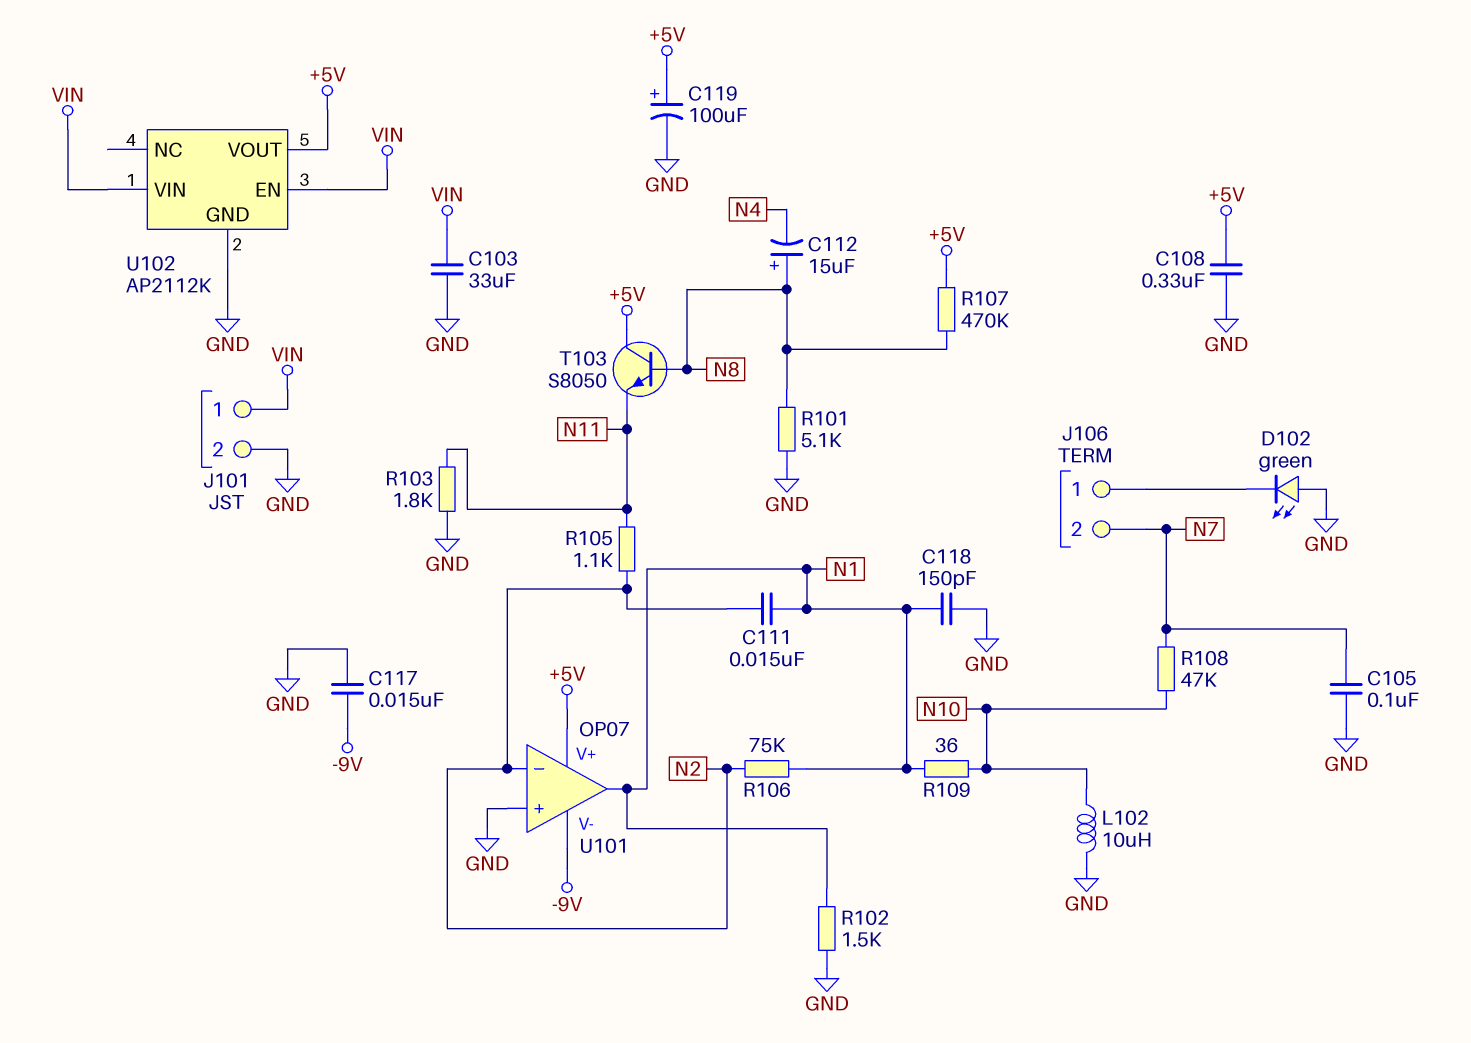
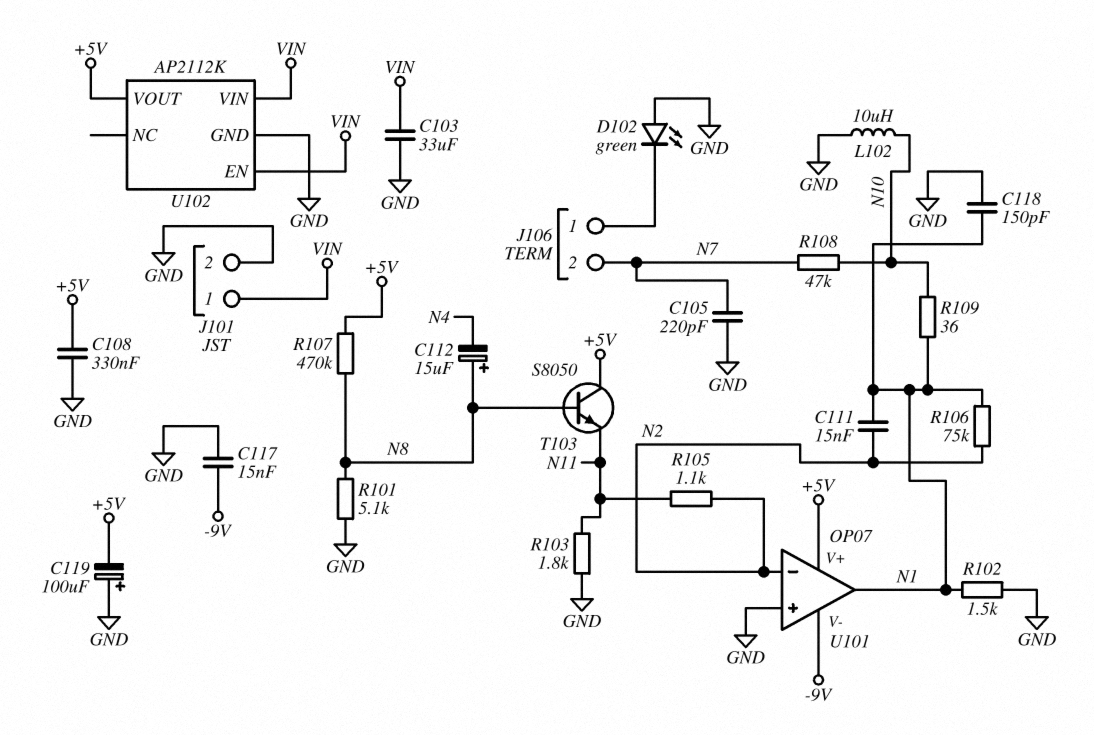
C105: 100nF (GND, N7) -> 220pF (GND, N7)
C119: 100uF (plus +5V, minus GND) -> 100uF (plus GND, minus +5V)

